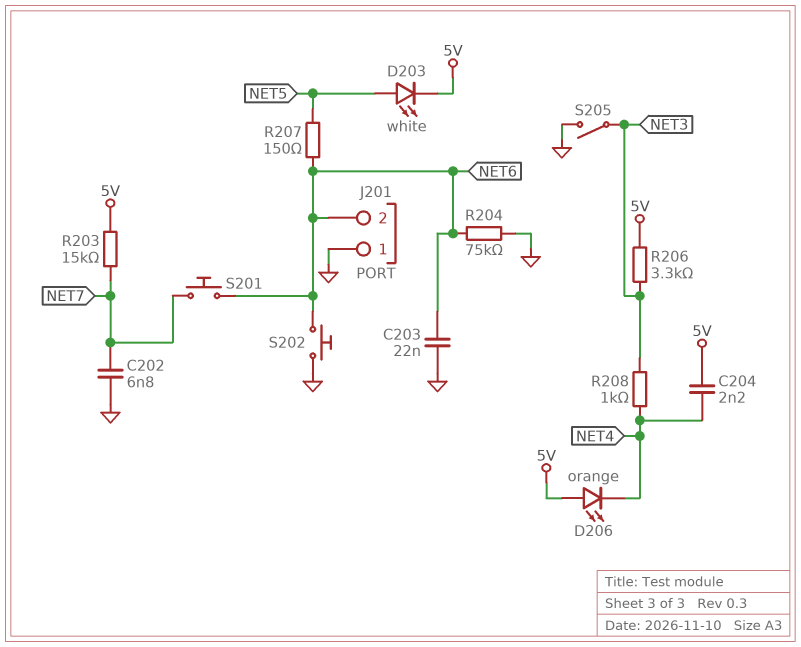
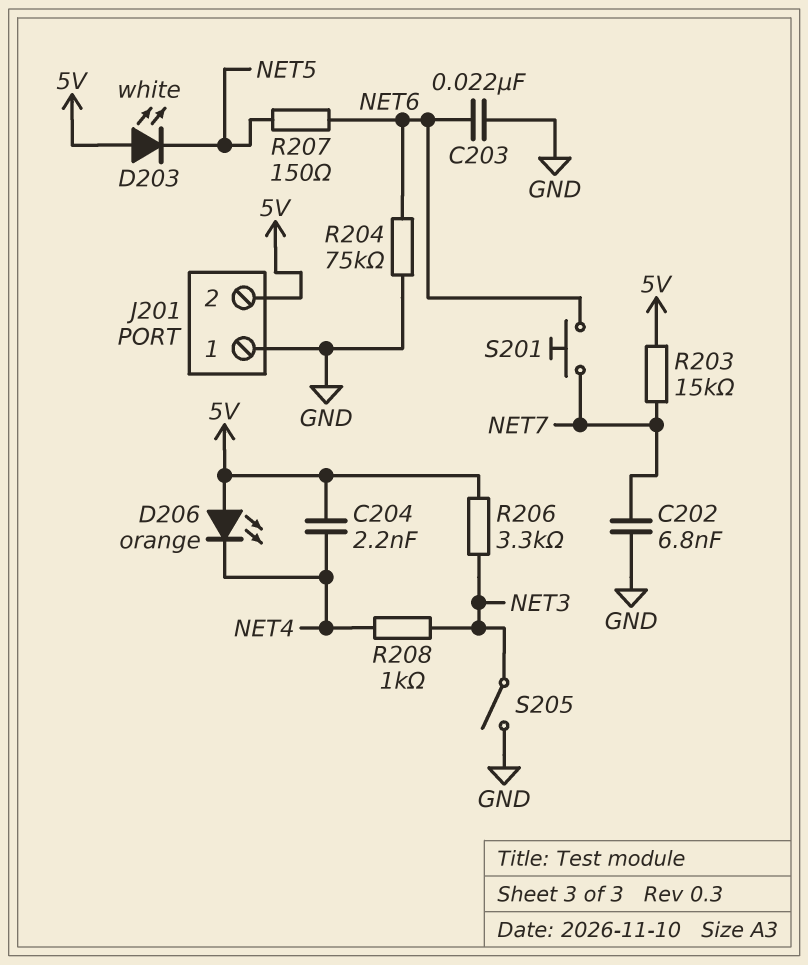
D203: LED white (A NET5, K 5V) -> LED white (A 5V, K NET5)
J201 pin 2: NET6 -> 5V
S202: button (GND, NET6) -> none

